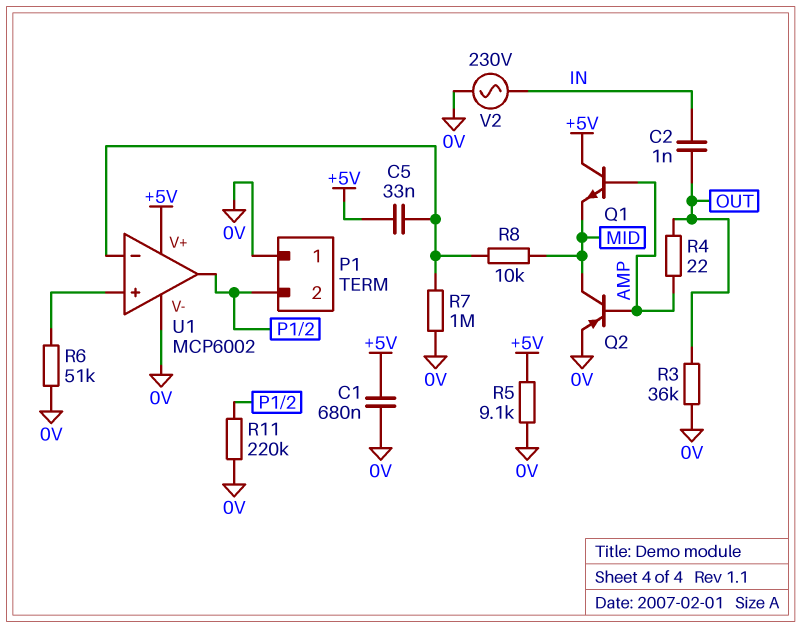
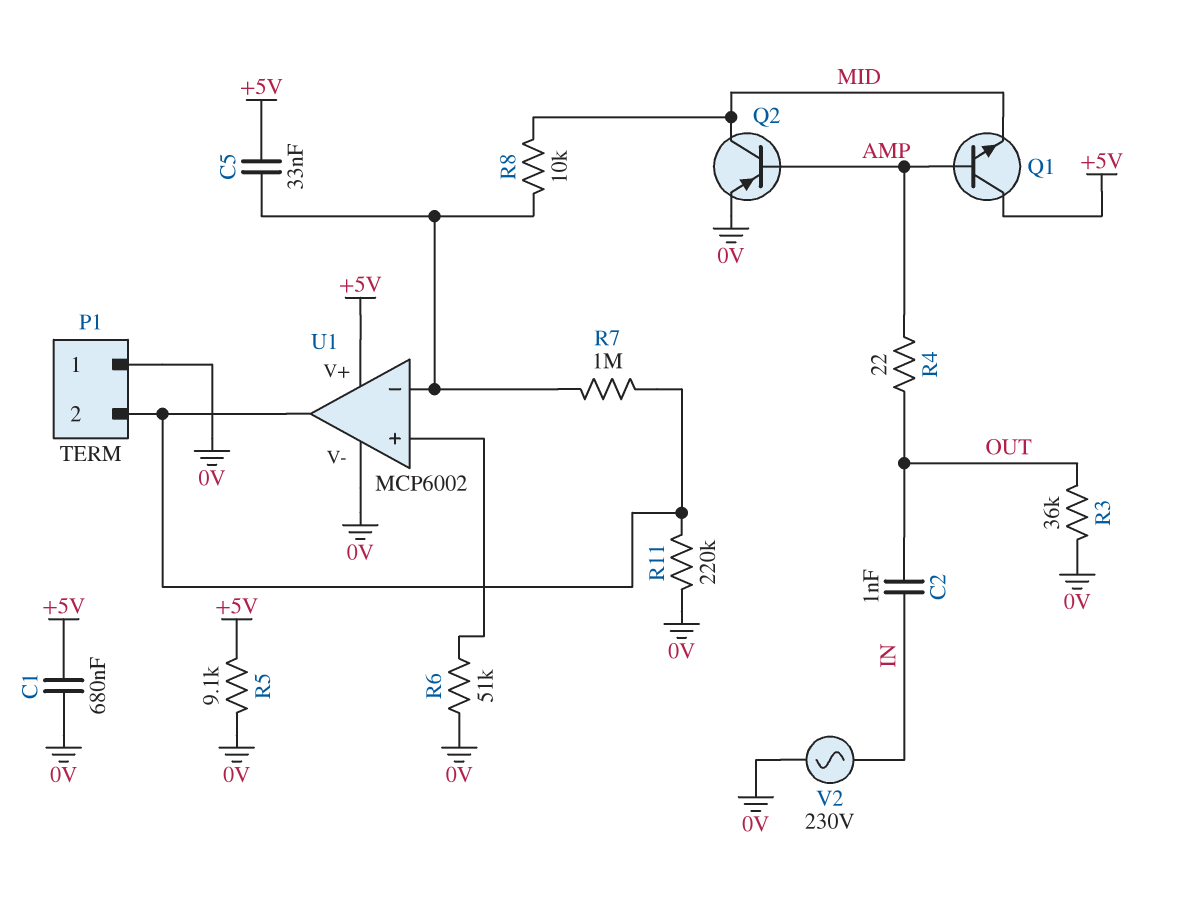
R7: 1M (0V, U1/in-) -> 1M (P1/2, U1/in-)

